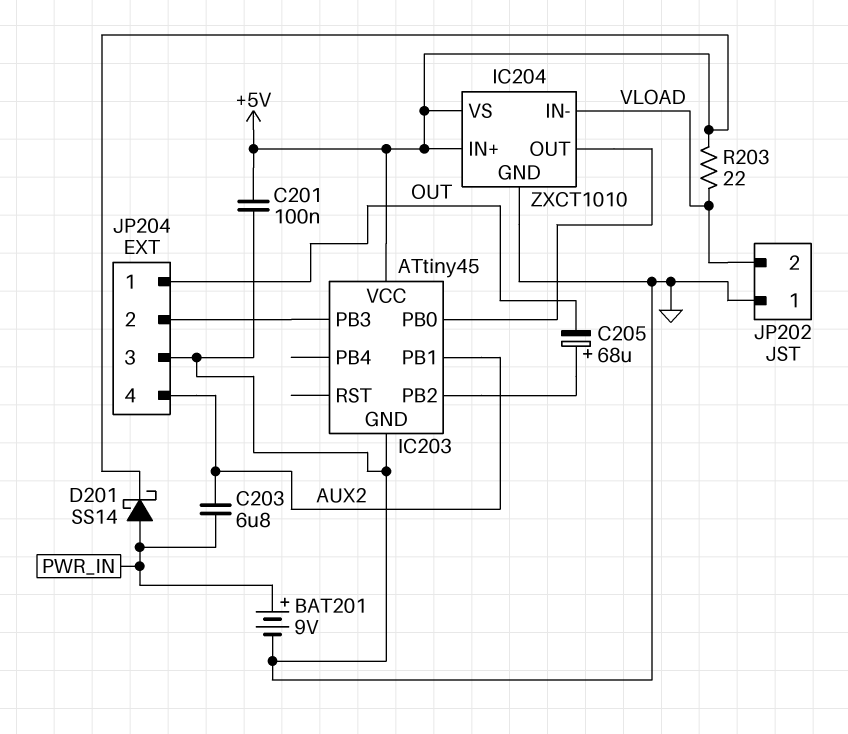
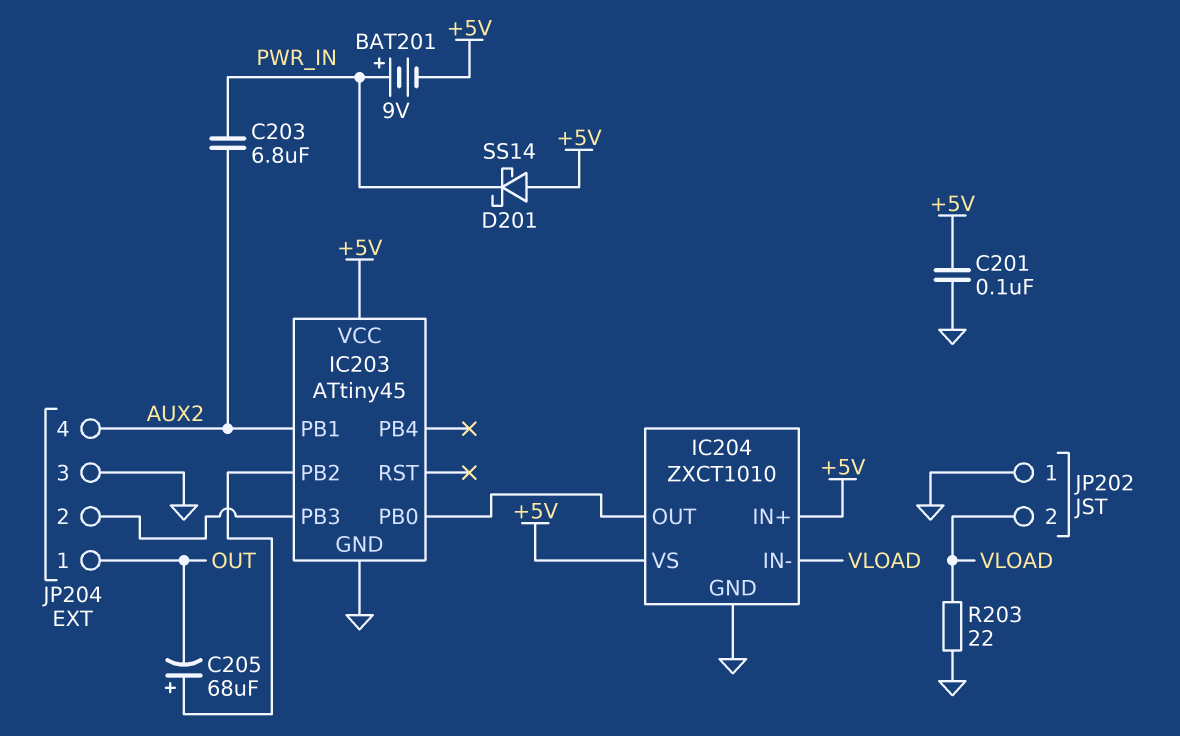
BAT201: 9V (plus PWR_IN, minus GND) -> 9V (plus PWR_IN, minus +5V)
D201: schottky SS14 (A PWR_IN, K +5V) -> schottky SS14 (A +5V, K PWR_IN)
R203: 22 (+5V, VLOAD) -> 22 (GND, VLOAD)

